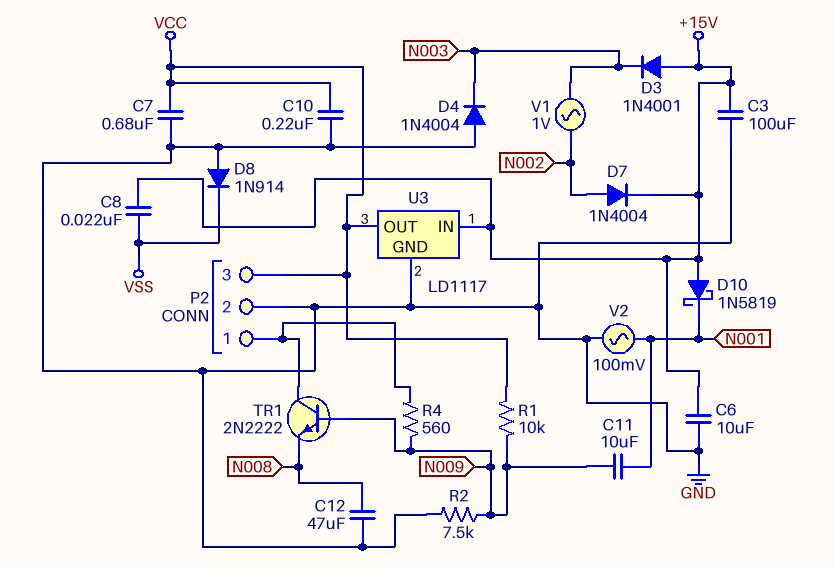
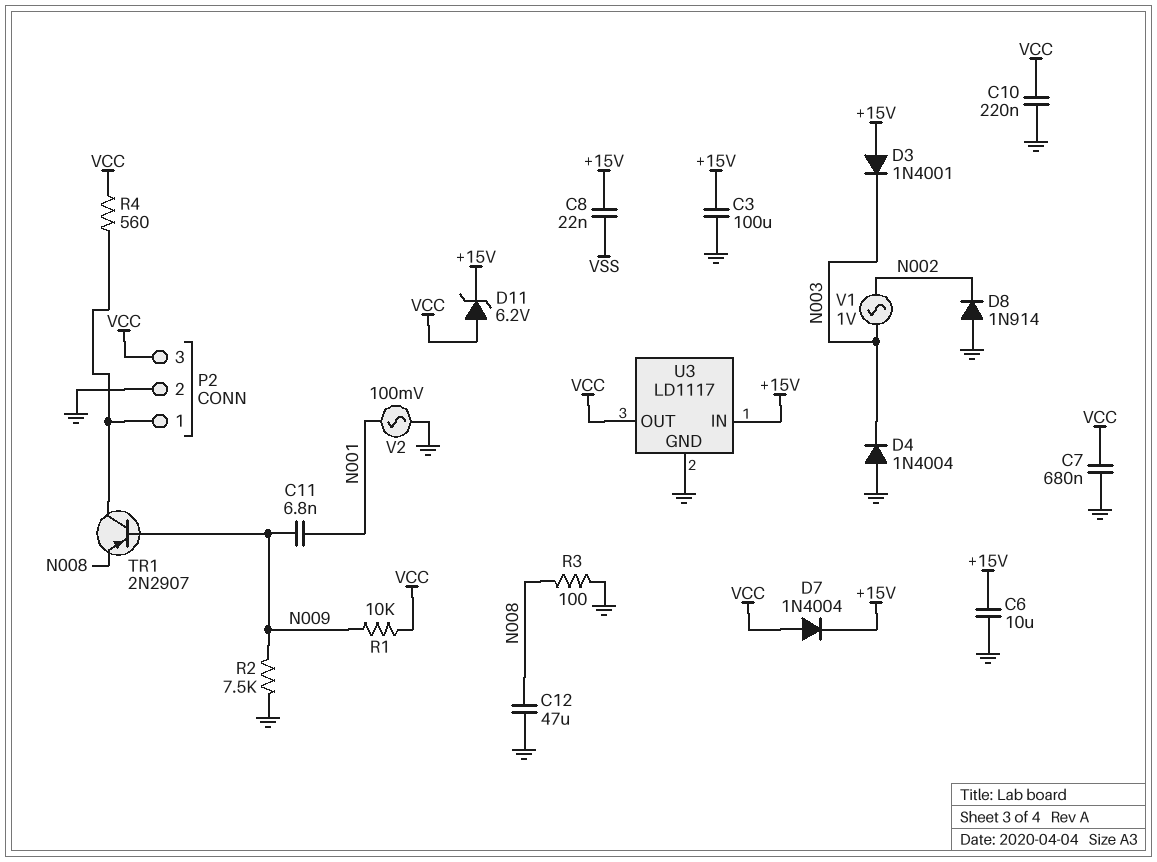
C11: 10uF (N001, N009) -> 6.8nF (N001, N009)
D7: diode 1N4004 (A N002, K +15V) -> diode 1N4004 (A VCC, K +15V)
D8: diode 1N914 (A GND, K VSS) -> diode 1N914 (A GND, K N002)
D10: schottky 1N5819 (A +15V, K N001) -> none
D11: none -> zener 6.2V (A VCC, K +15V)
R3: none -> 100 (GND, N008)
R4: 560 (N009, P2/1) -> 560 (P2/1, VCC)
TR1: NPN 2N2222 (B N009, C P2/1, E N008) -> PNP 2N2907 (B N009, C P2/1, E N008)

